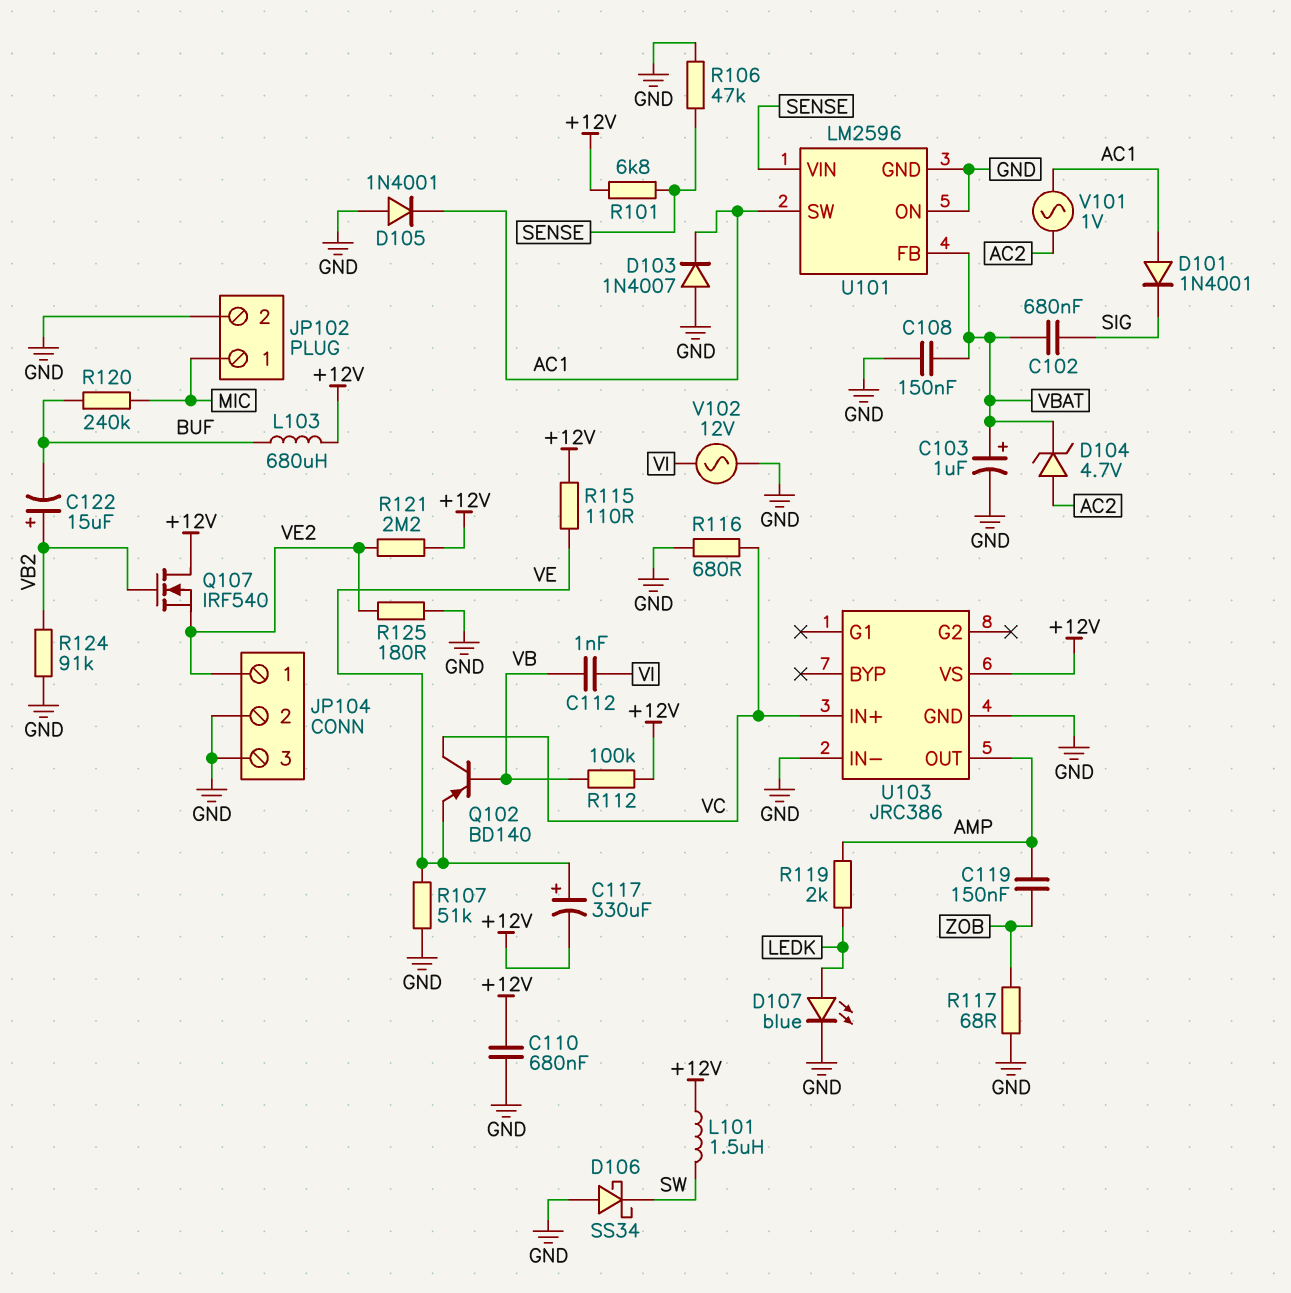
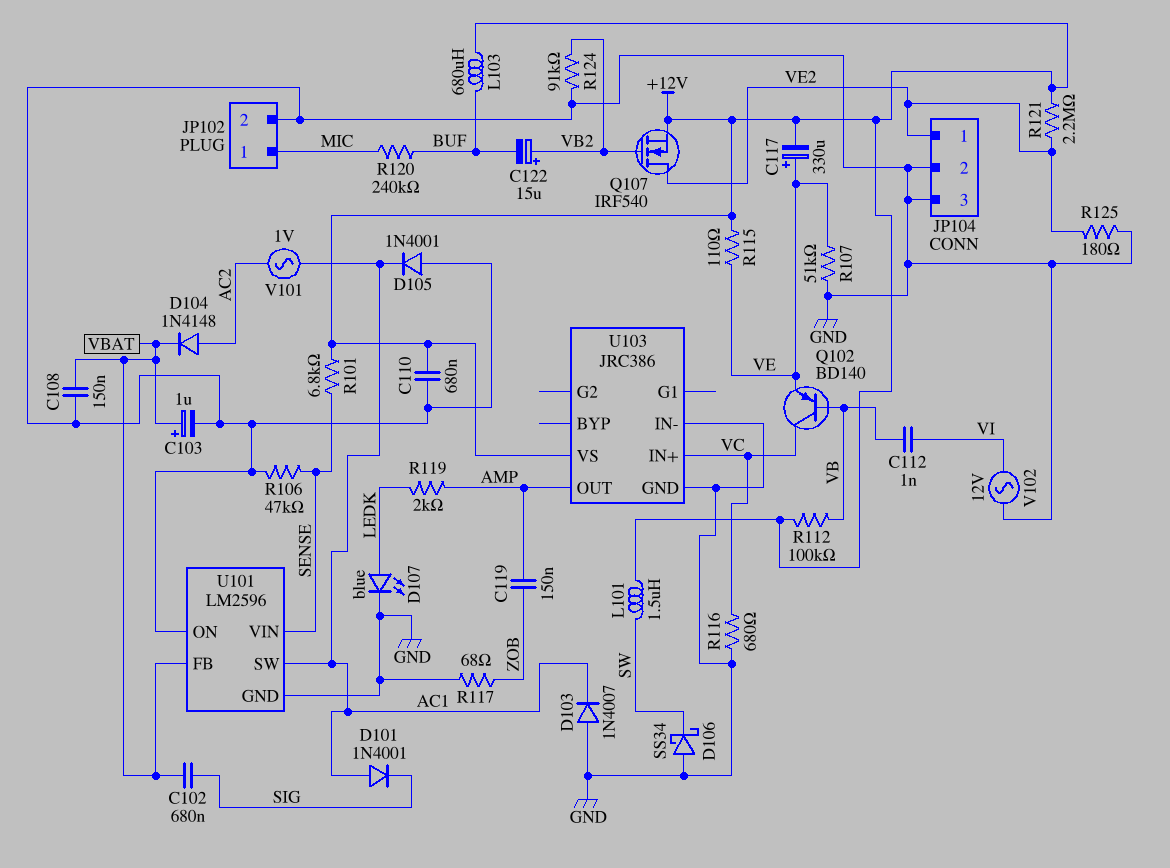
D104: zener 4.7V (A AC2, K VBAT) -> diode 1N4148 (A AC2, K VBAT)
Q107: NMOS IRF540 (G VB2, D +12V, S VE2) -> NMOS IRF540 (G VB2, D VE2, S +12V)

